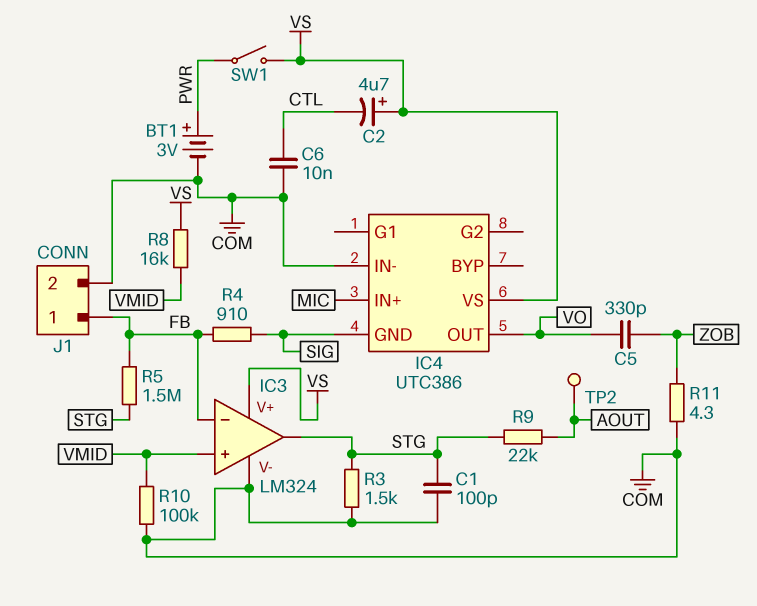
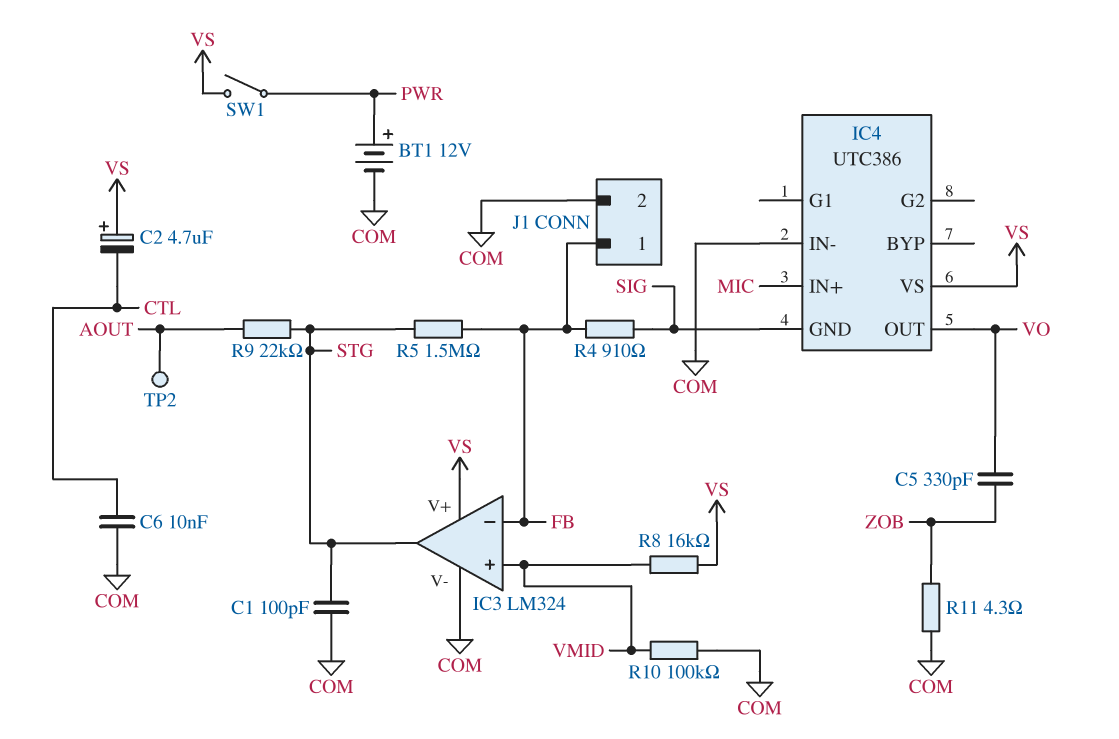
BT1: 3V (plus PWR, minus COM) -> 12V (plus PWR, minus COM)
R3: 1.5k (COM, STG) -> none

